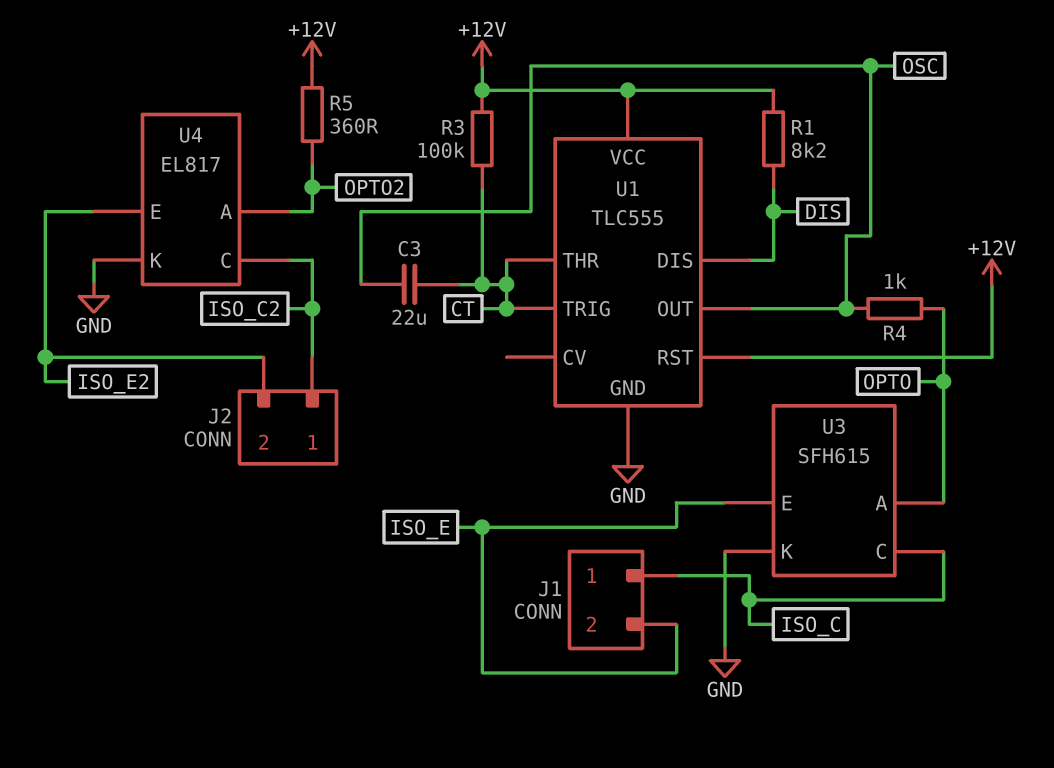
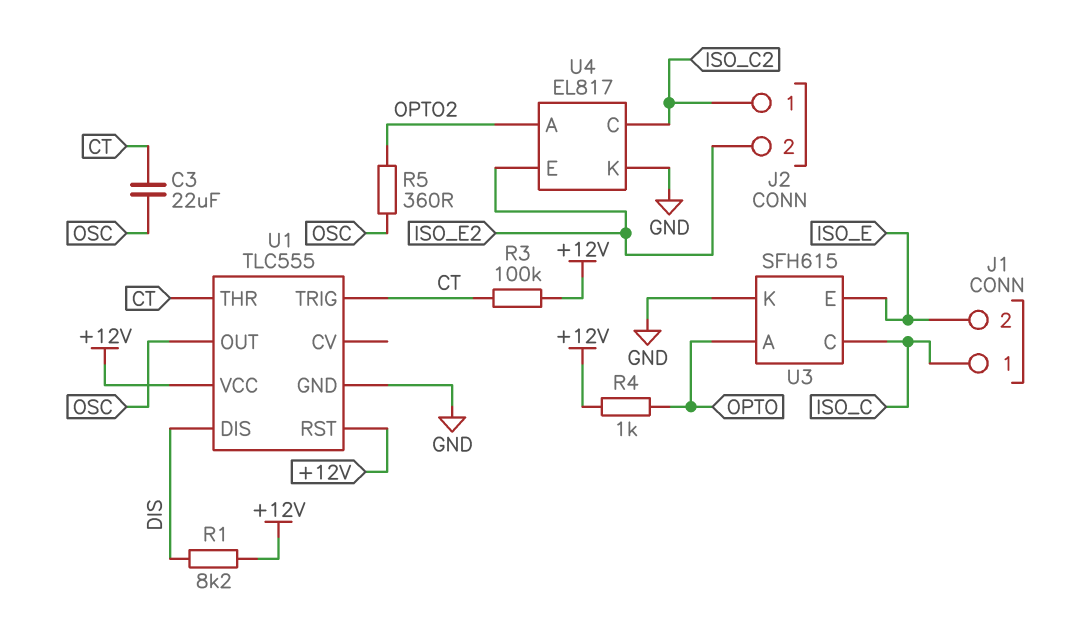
R4: 1k (OPTO, OSC) -> 1k (+12V, OPTO)
R5: 360 (+12V, OPTO2) -> 360 (OPTO2, OSC)

